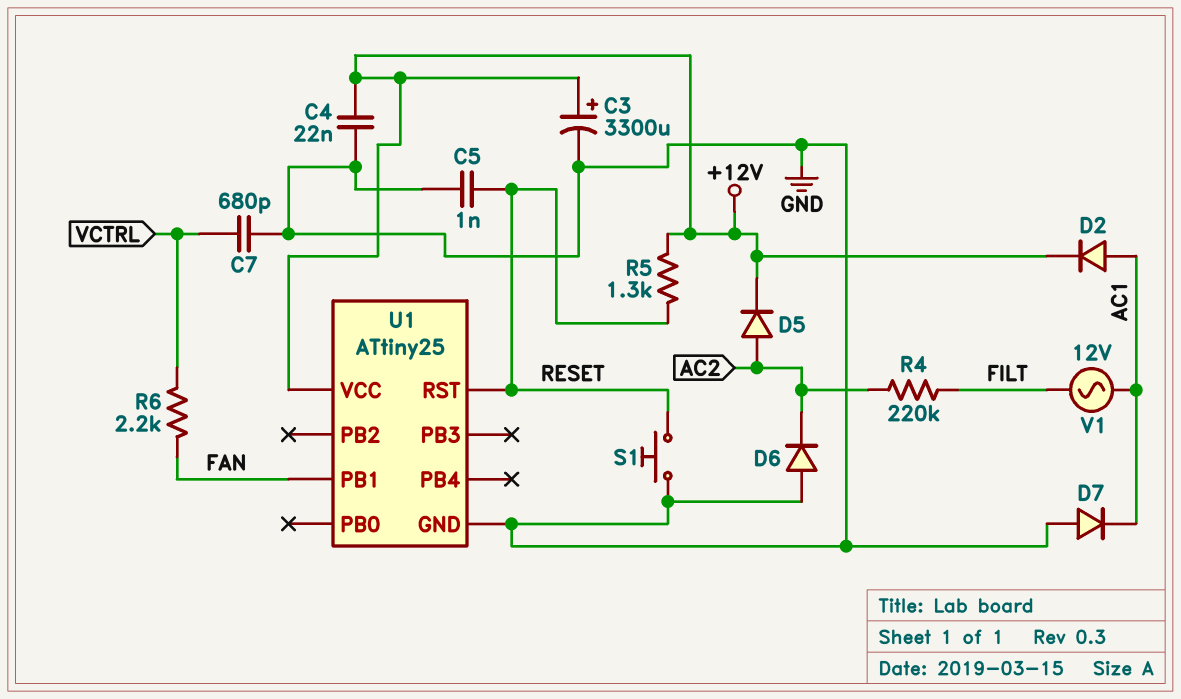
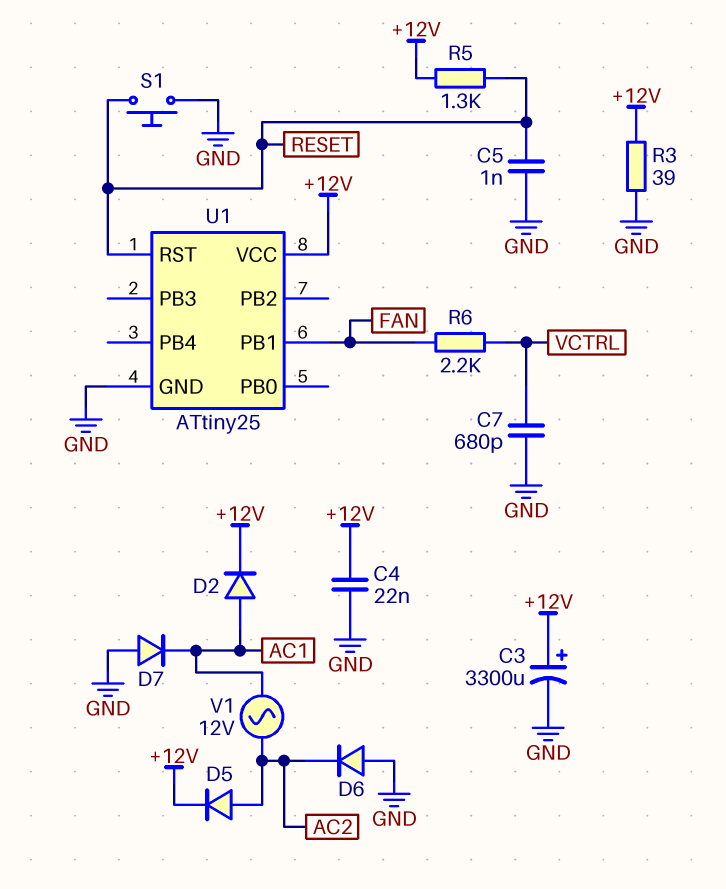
R3: none -> 39 (+12V, GND)
R4: 220k (AC2, FILT) -> none
V1: AC 12V (AC1, FILT) -> AC 12V (AC1, AC2)

